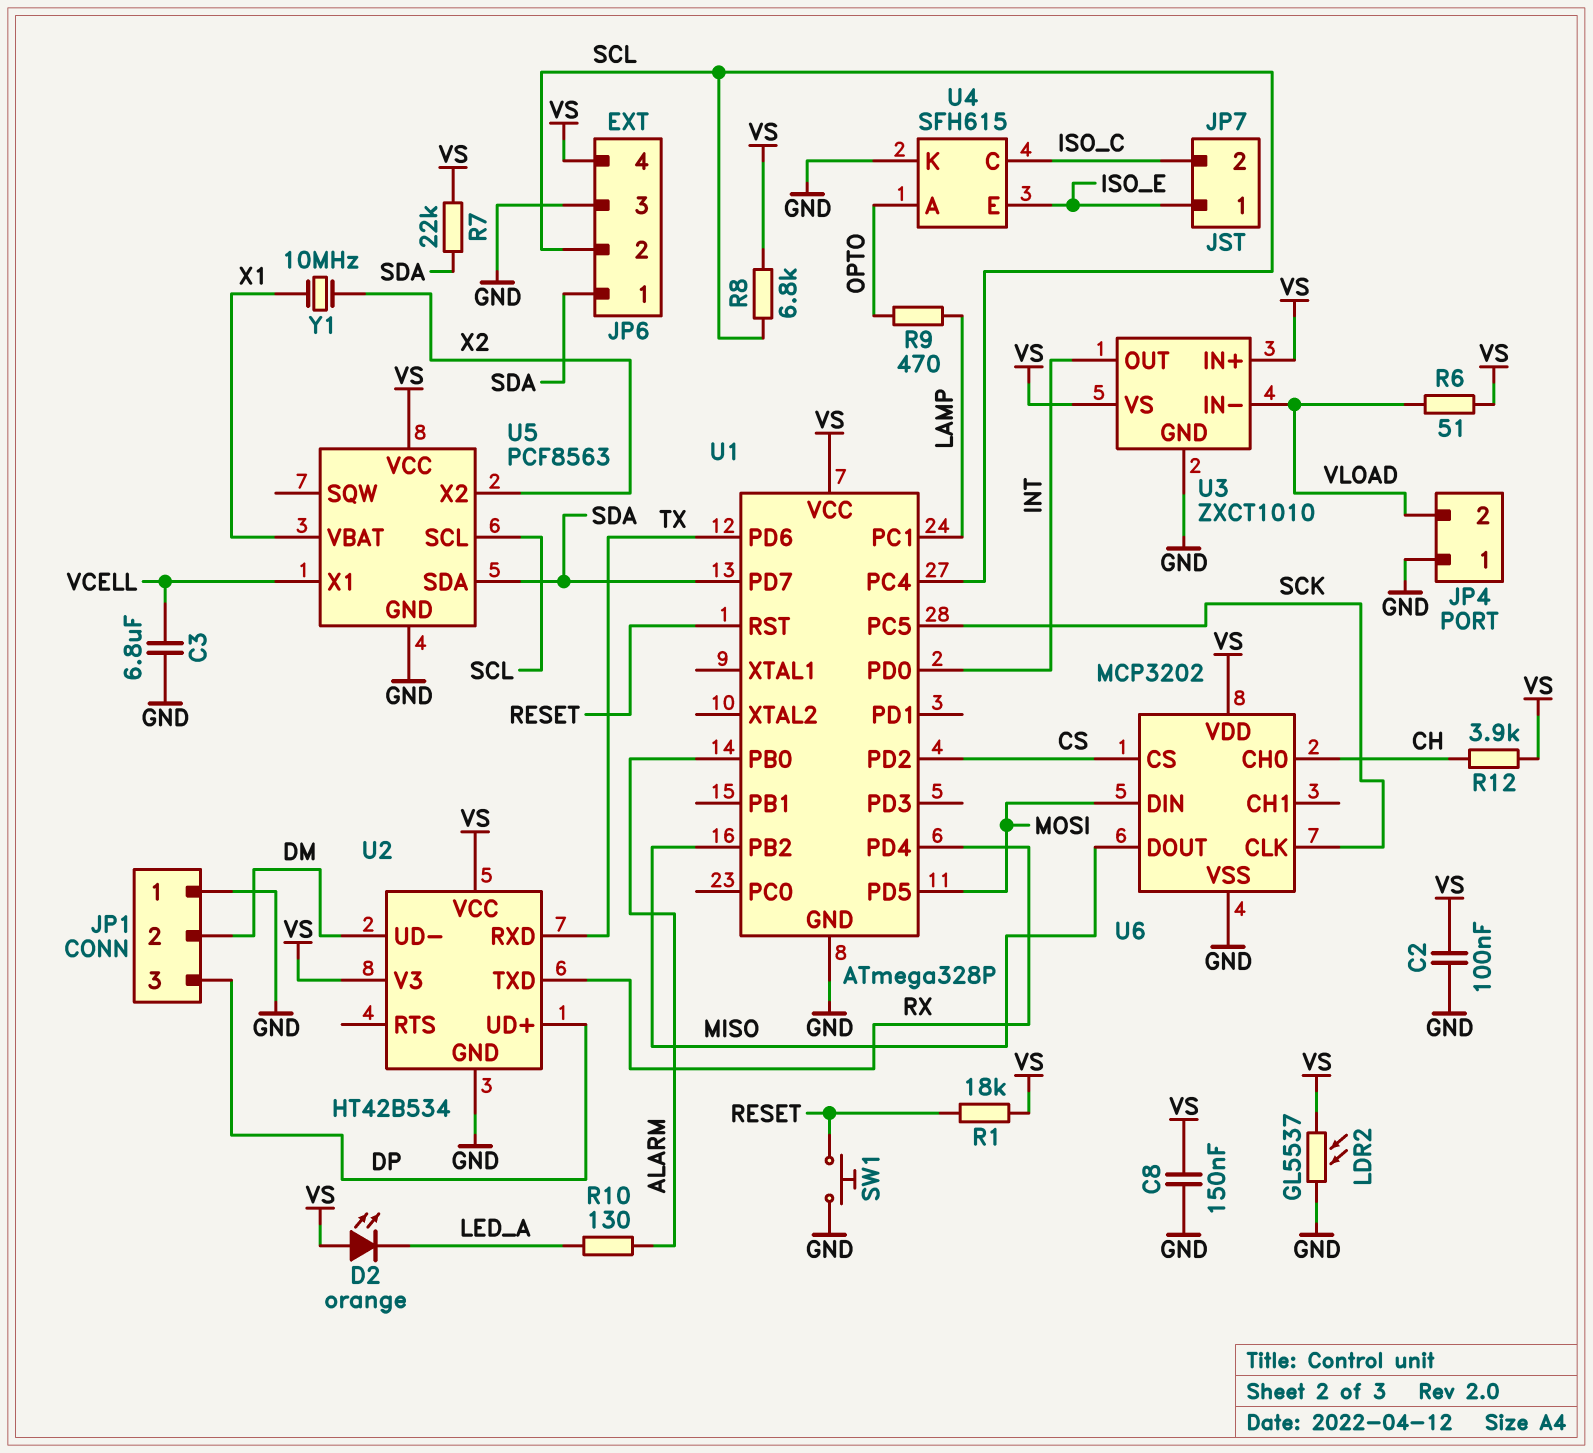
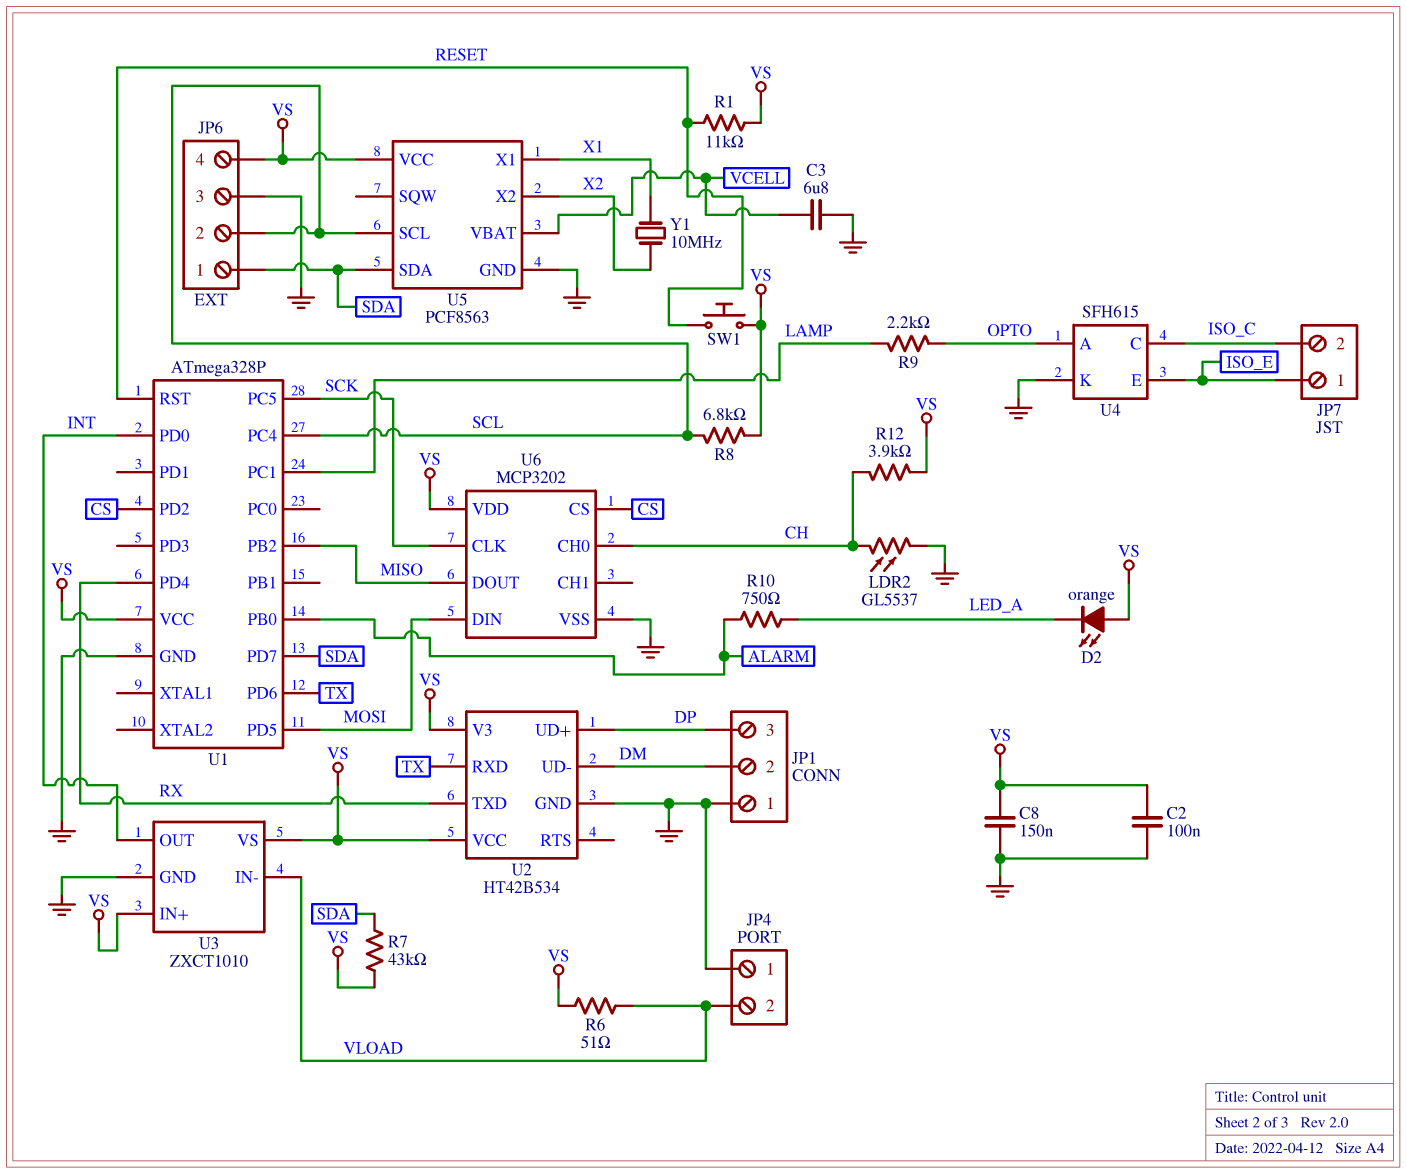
LDR2: GL5537 (GND, VS) -> GL5537 (CH, GND)
R1: 18k (RESET, VS) -> 11k (RESET, VS)
R7: 22k (SDA, VS) -> 43k (SDA, VS)
R9: 470 (LAMP, OPTO) -> 2.2k (LAMP, OPTO)
R10: 130 (ALARM, LED_A) -> 750 (ALARM, LED_A)
SW1: button (GND, RESET) -> button (RESET, VS)
U5 pin VBAT: X1 -> VCELL
U5 pin X1: VCELL -> X1

